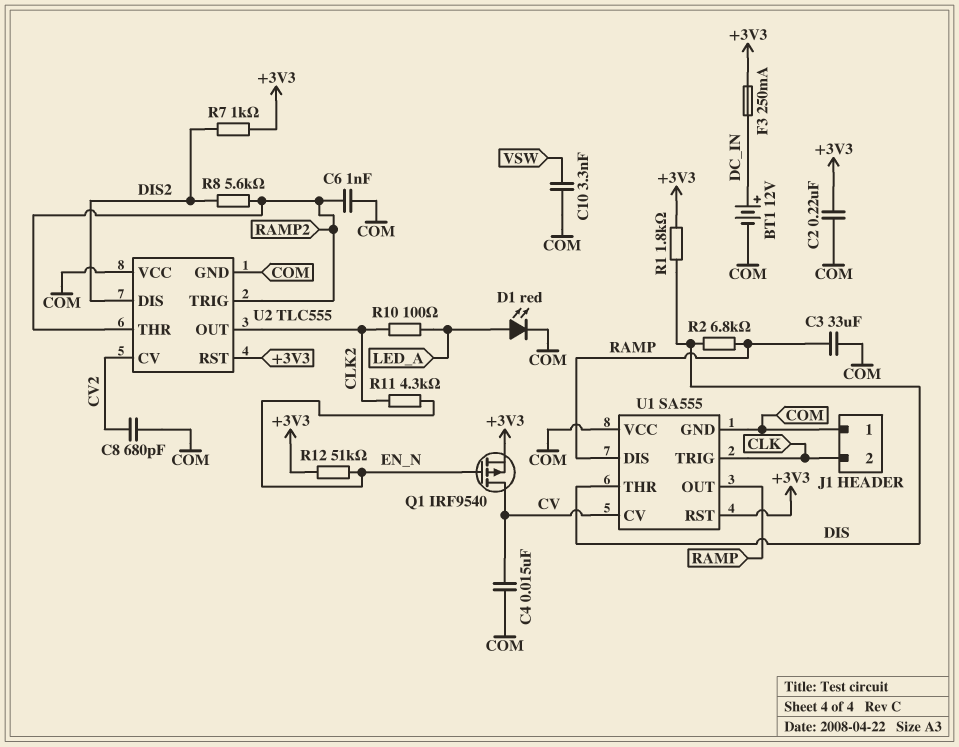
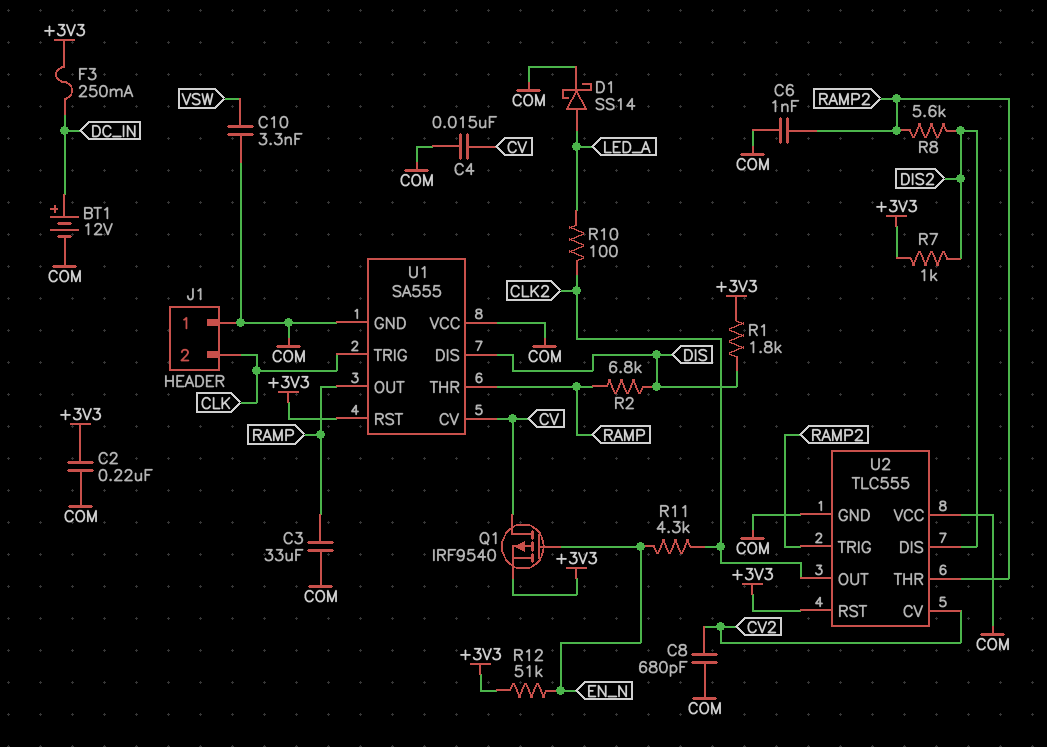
D1: LED red (A LED_A, K COM) -> schottky SS14 (A LED_A, K COM)
U1 pin DIS: RAMP -> DIS
U1 pin THR: DIS -> RAMP

